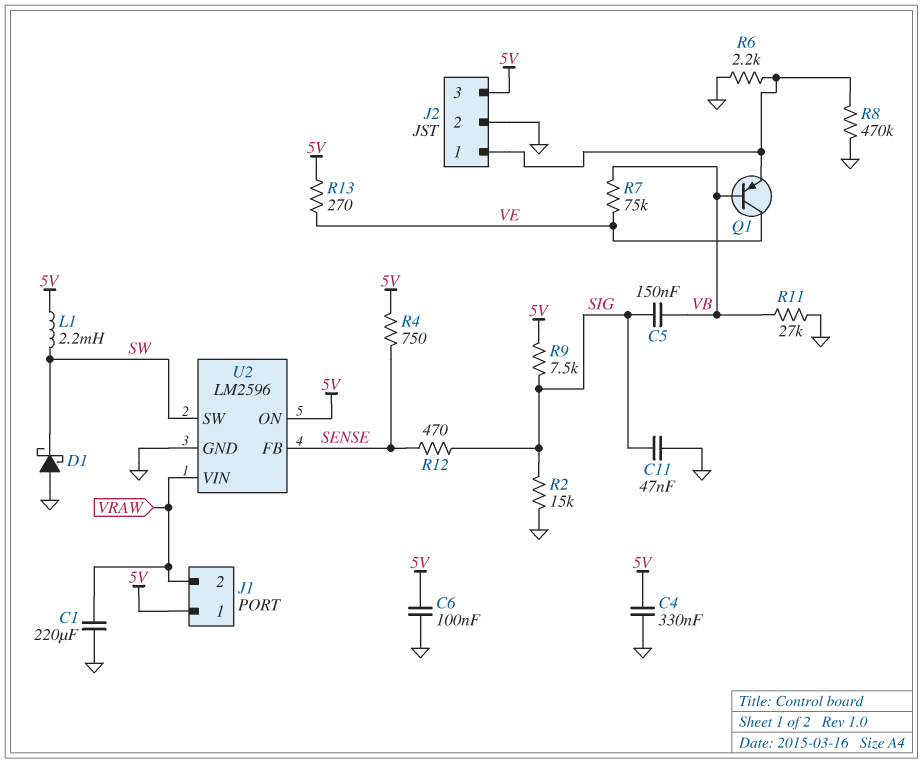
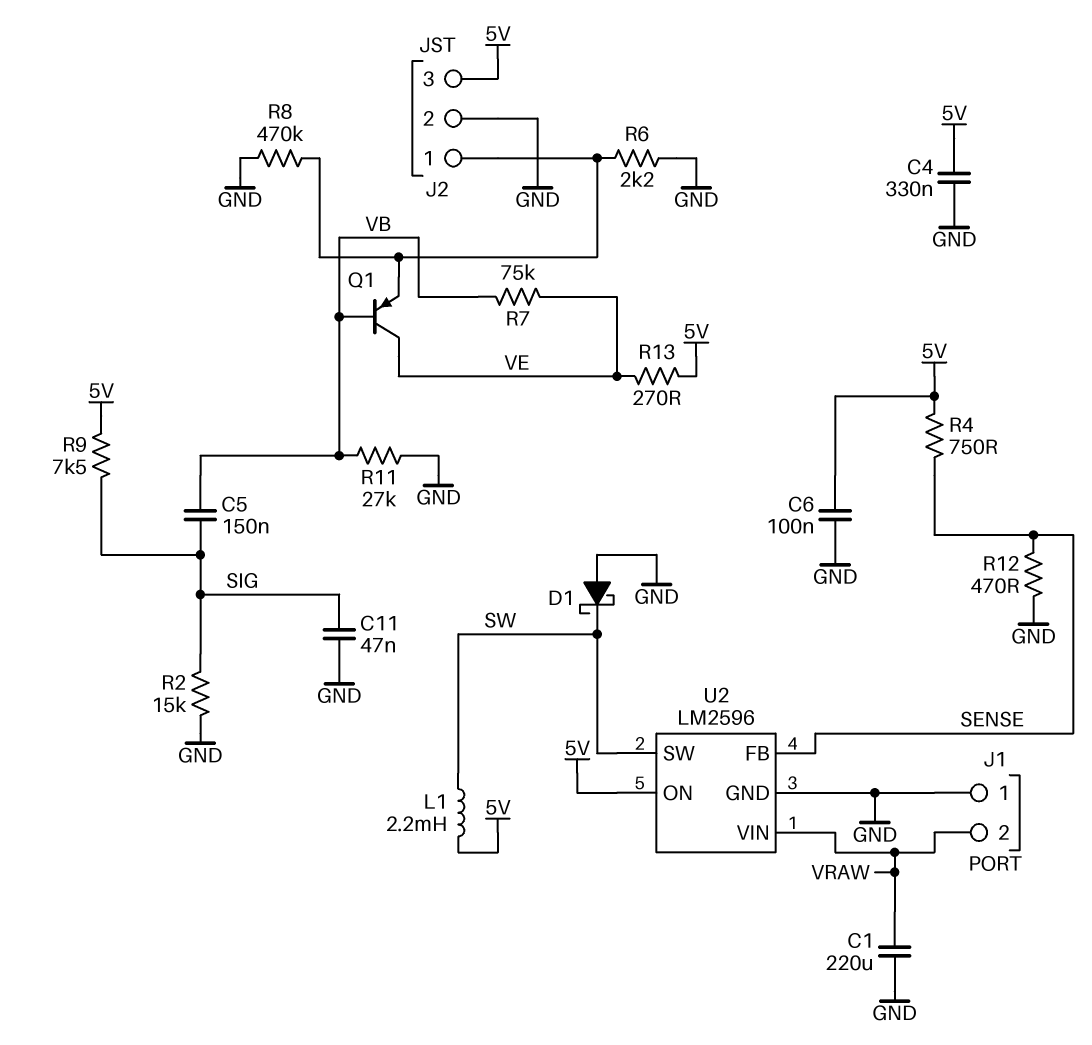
J1 pin 1: 5V -> GND
R12: 470 (SENSE, SIG) -> 470 (GND, SENSE)

